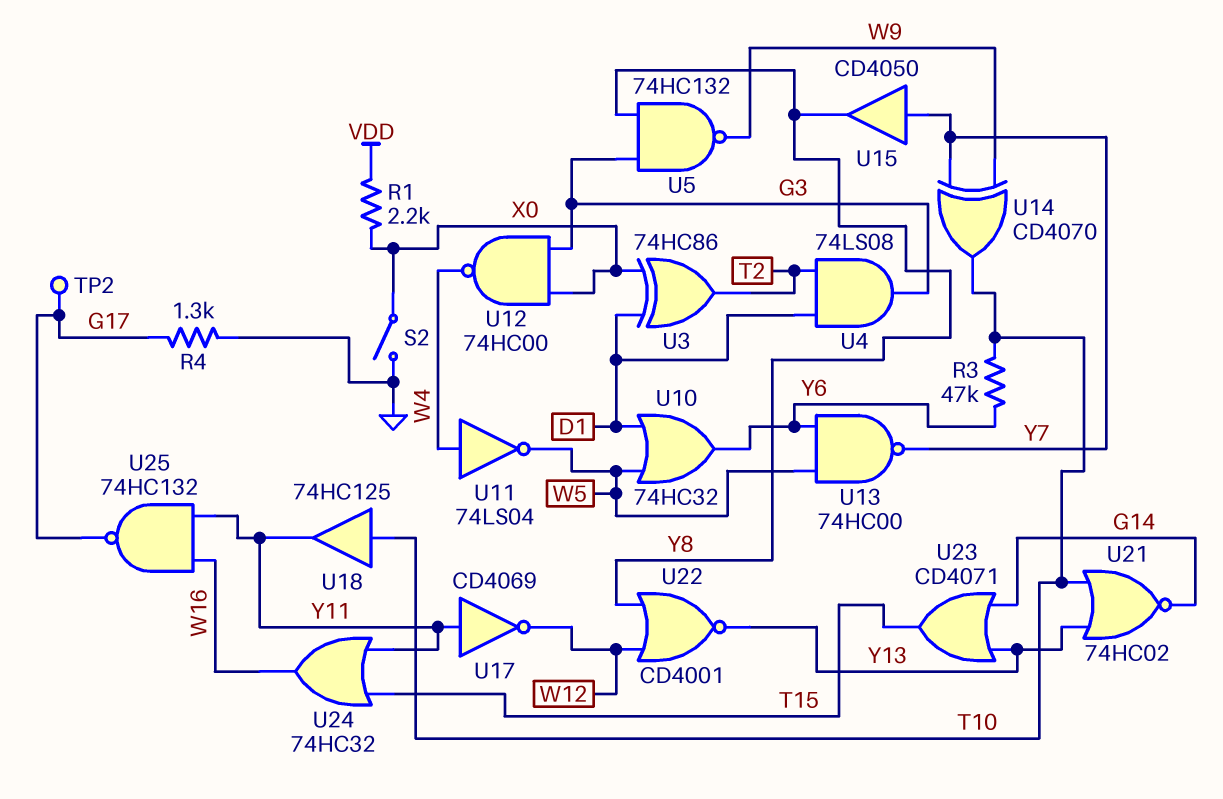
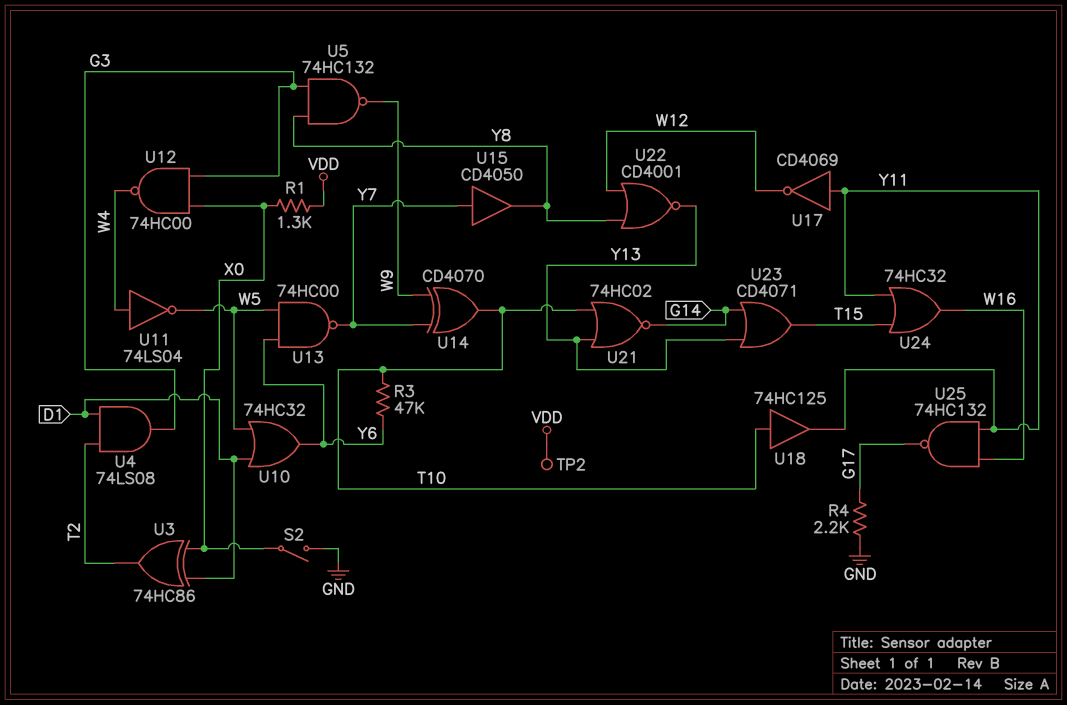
R1: 2.2k (VDD, X0) -> 1.3k (VDD, X0)
R4: 1.3k (G17, GND) -> 2.2k (G17, GND)
TP2: test point (G17) -> test point (VDD)

